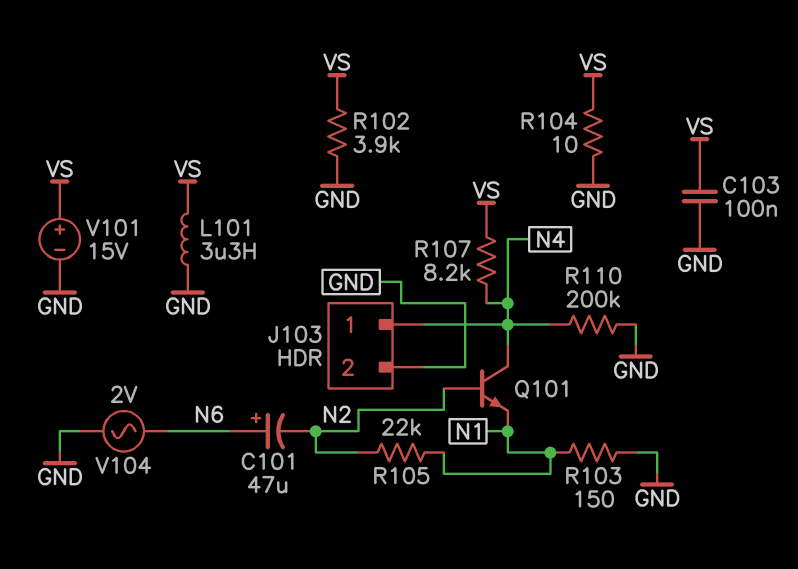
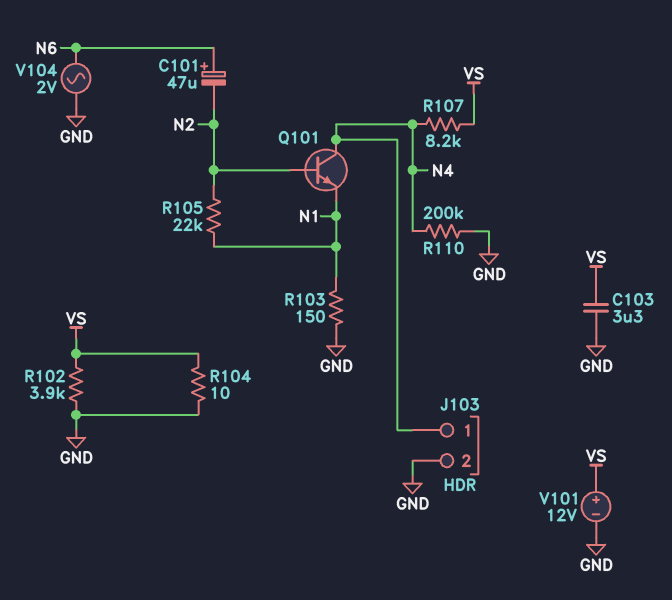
C103: 100nF (GND, VS) -> 3.3uF (GND, VS)
L101: 3.3uH (GND, VS) -> none
V101: 15V (plus VS, minus GND) -> 12V (plus VS, minus GND)

